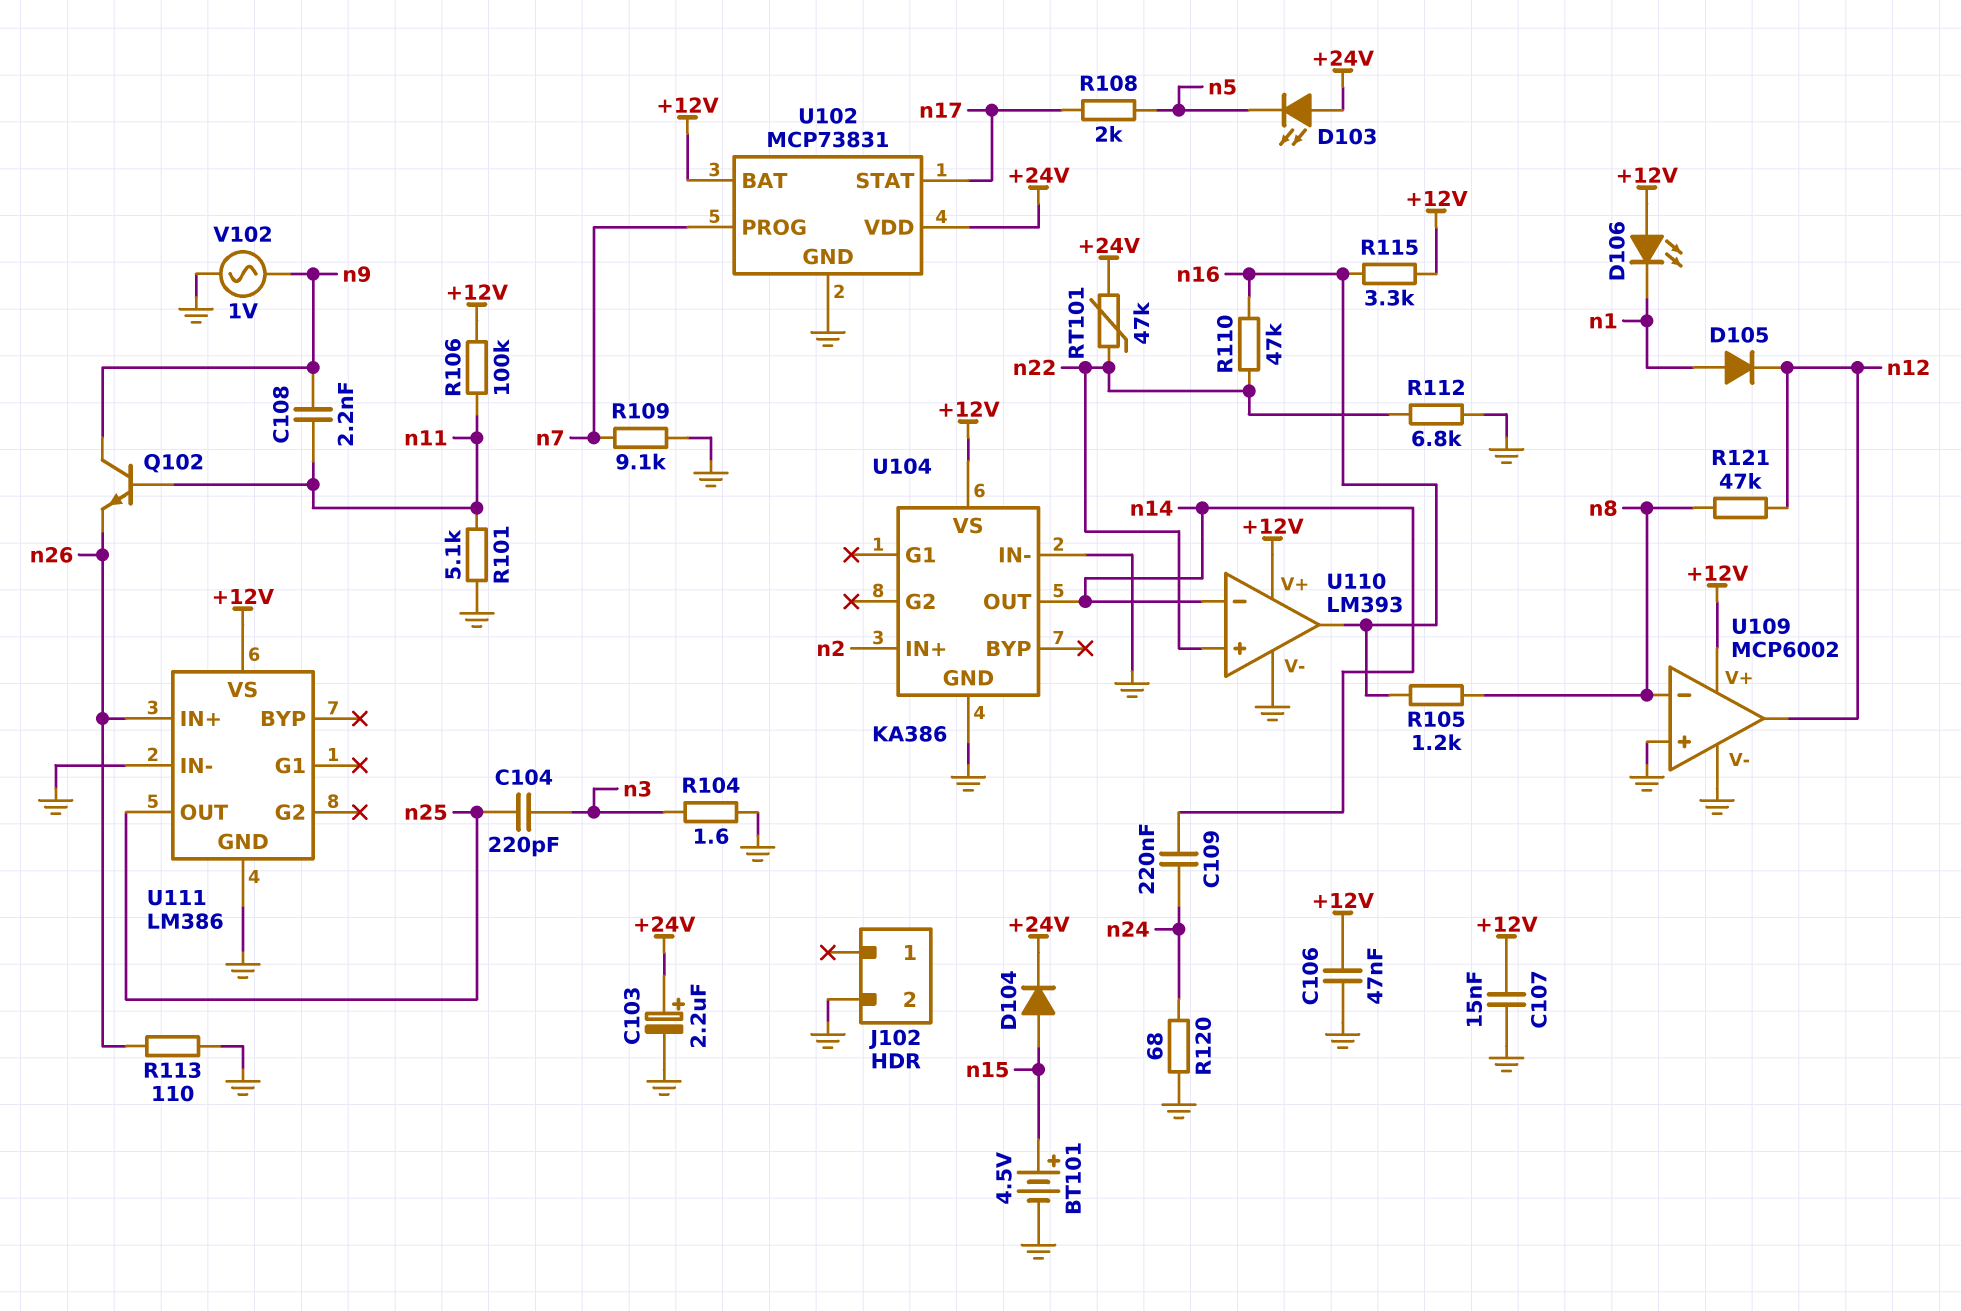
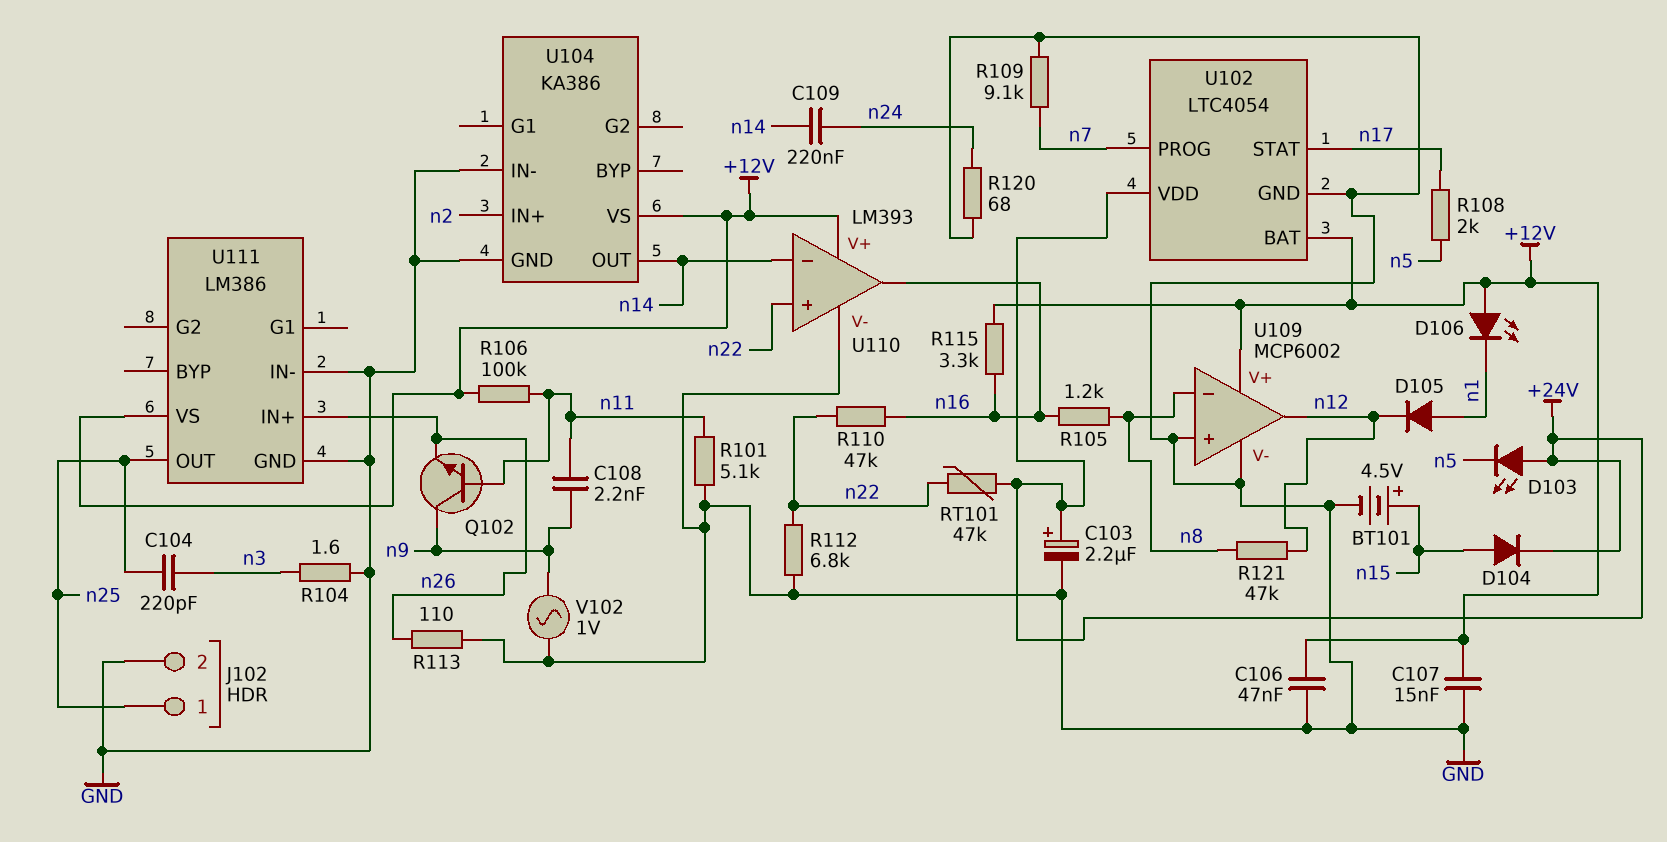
J102 pin 1: none -> n25
U102: MCP73831 -> LTC4054

